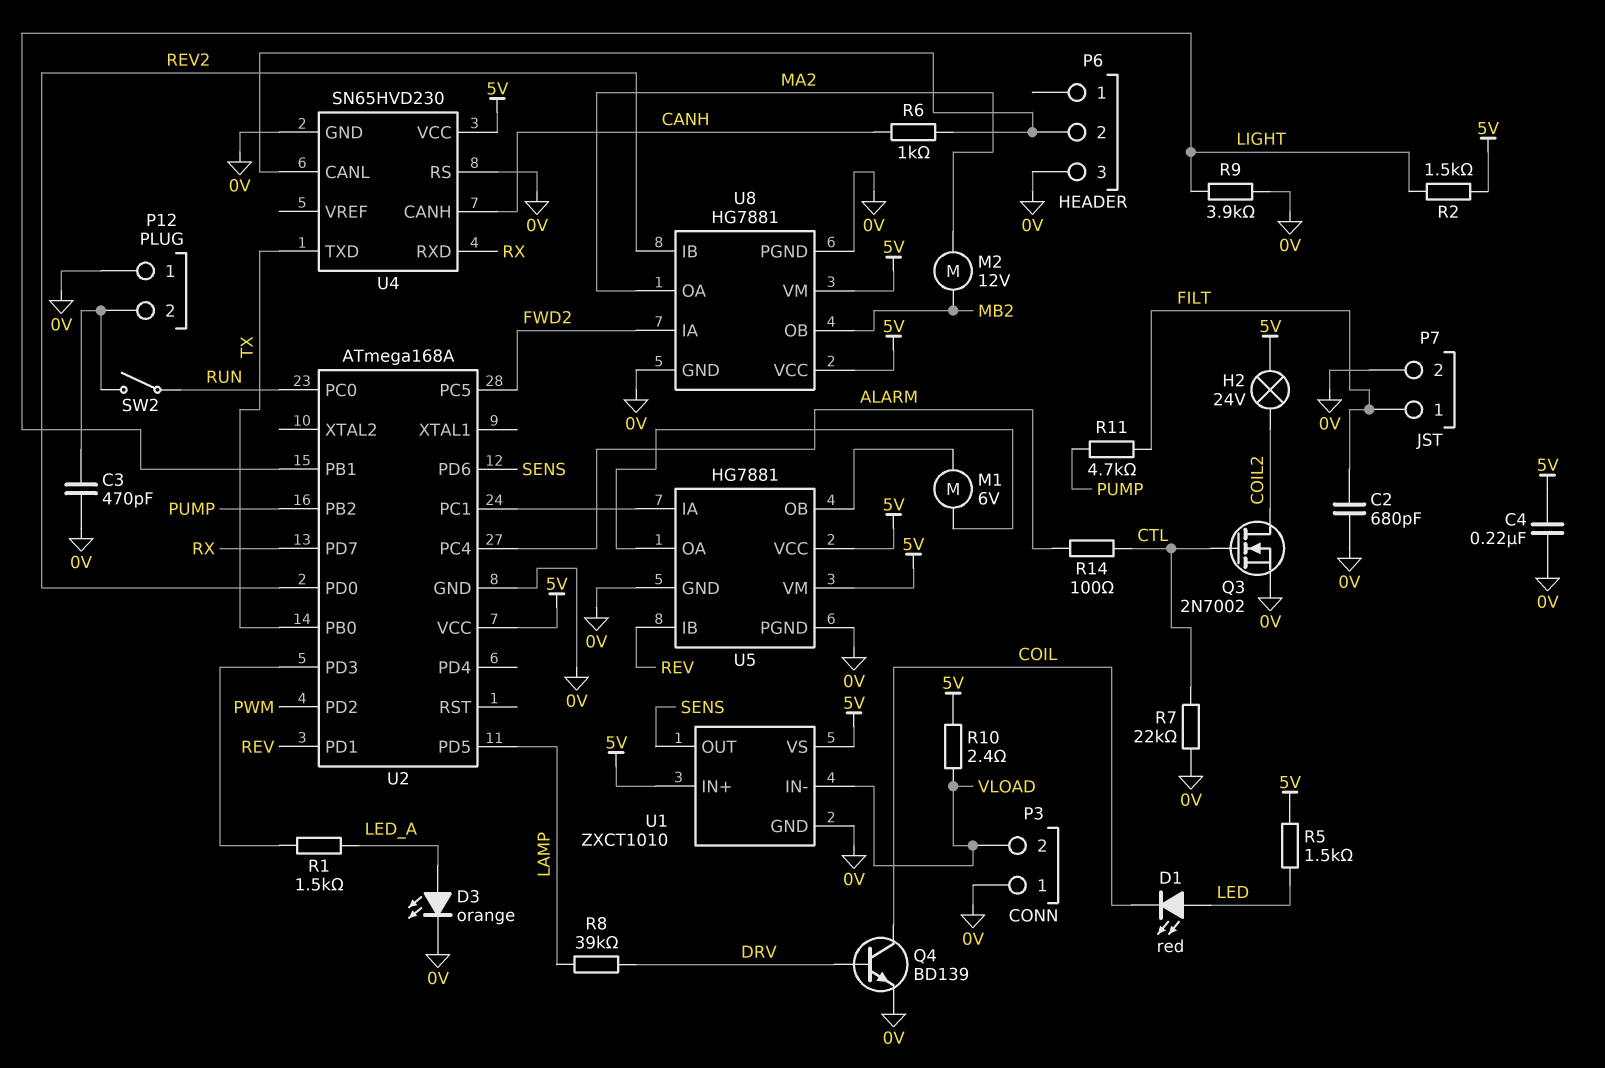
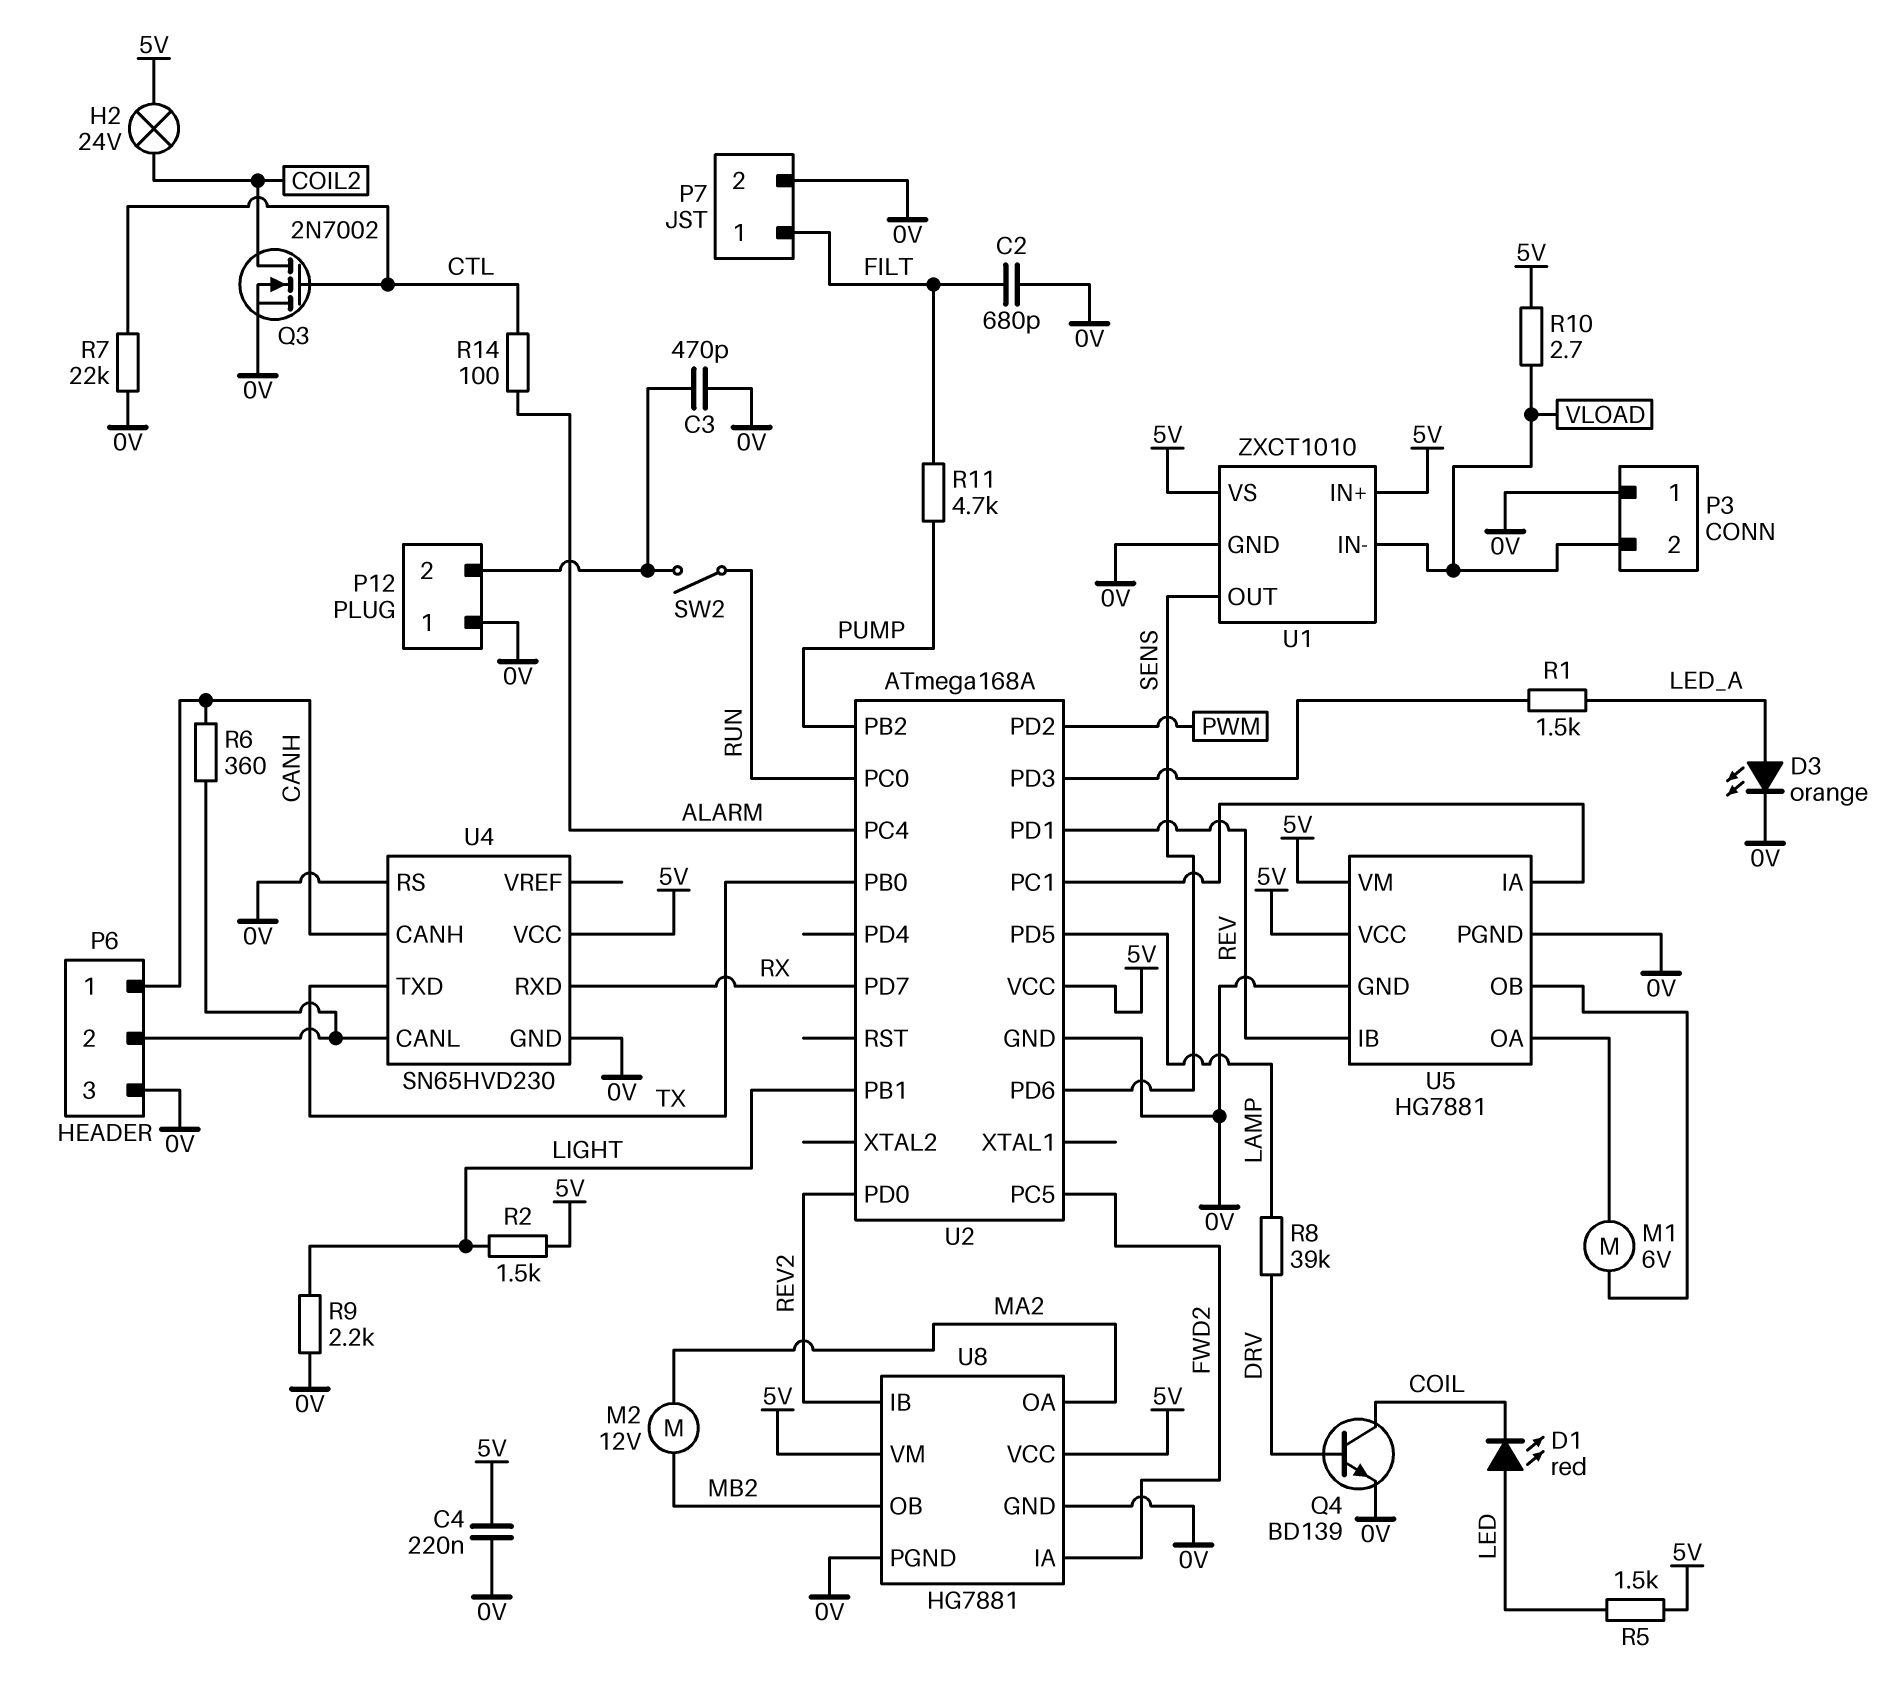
P6 pin 1: none -> CANH
R6: 1k (CANH, P6/2) -> 360 (CANH, P6/2)
R9: 3.9k (0V, LIGHT) -> 2.2k (0V, LIGHT)
R10: 2.4 (5V, VLOAD) -> 2.7 (5V, VLOAD)

